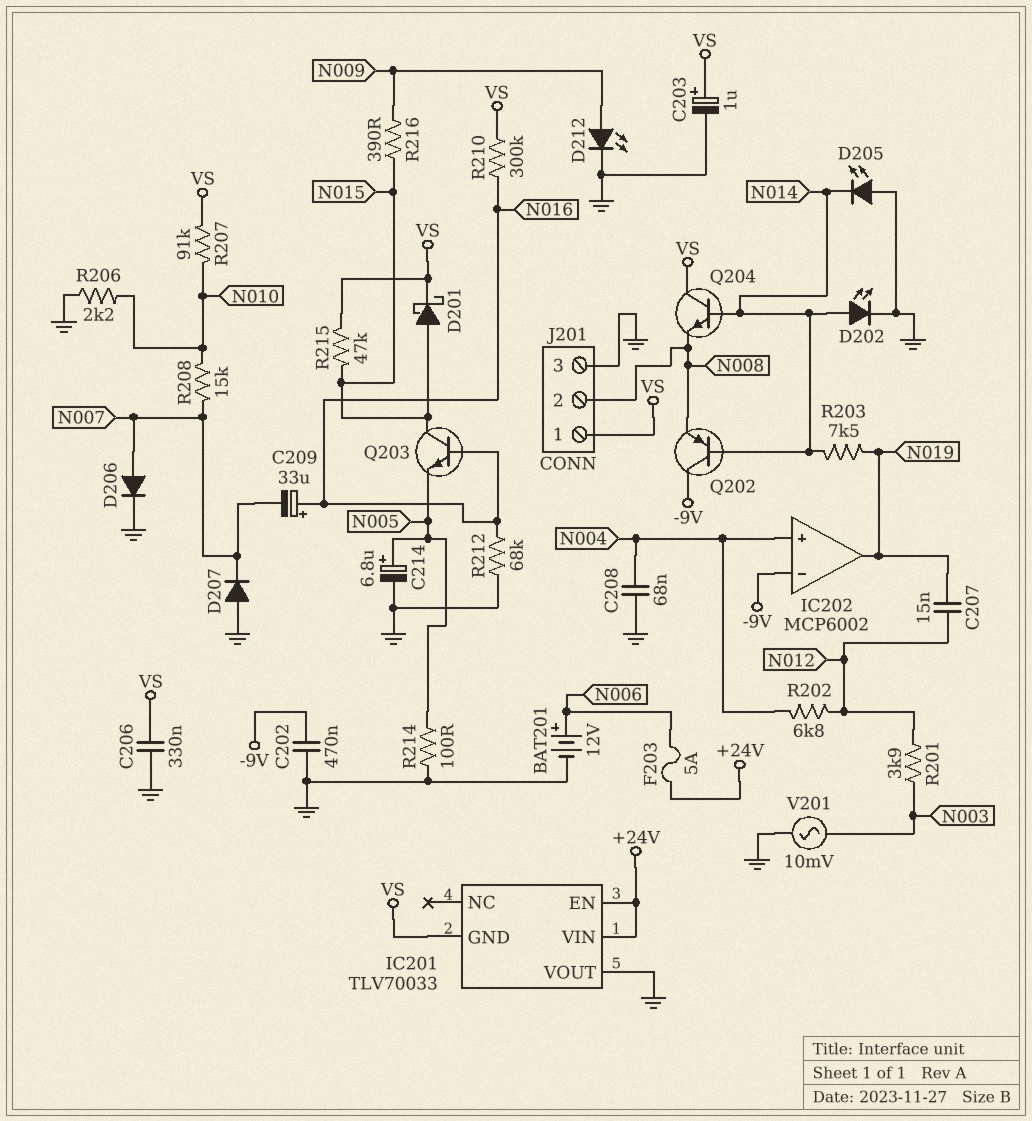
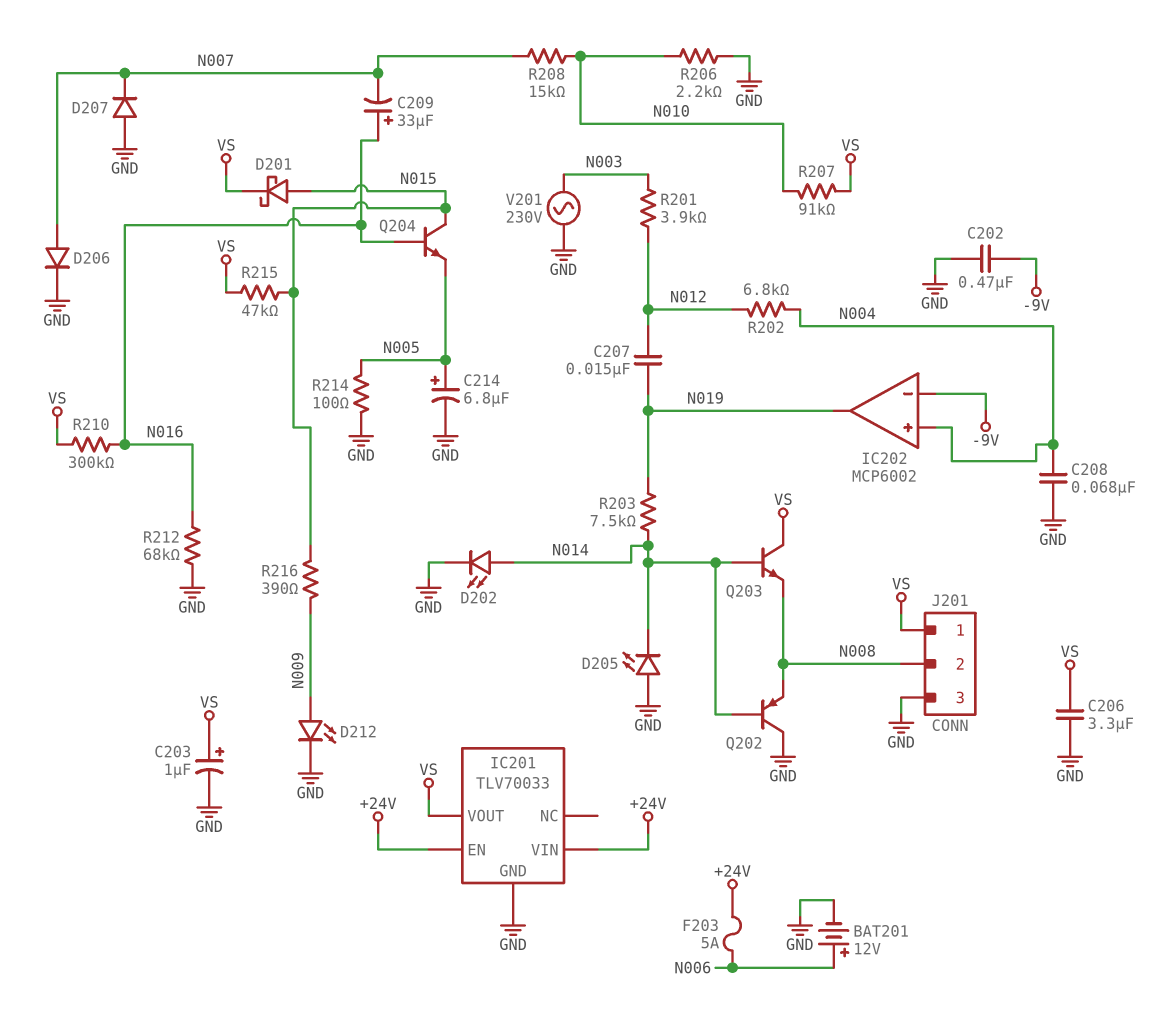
C206: 330nF (GND, VS) -> 3.3uF (GND, VS)
IC201 pin GND: VS -> GND
IC201 pin VOUT: GND -> VS
Q202: PNP (B N014, C -9V, E N008) -> PNP (B N014, C GND, E N008)
Q203: NPN (B N016, C N015, E N005) -> NPN (B N014, C VS, E N008)
Q204: NPN (B N014, C VS, E N008) -> NPN (B N016, C N015, E N005)
V201: AC 10mV (GND, N003) -> AC 230V (GND, N003)

